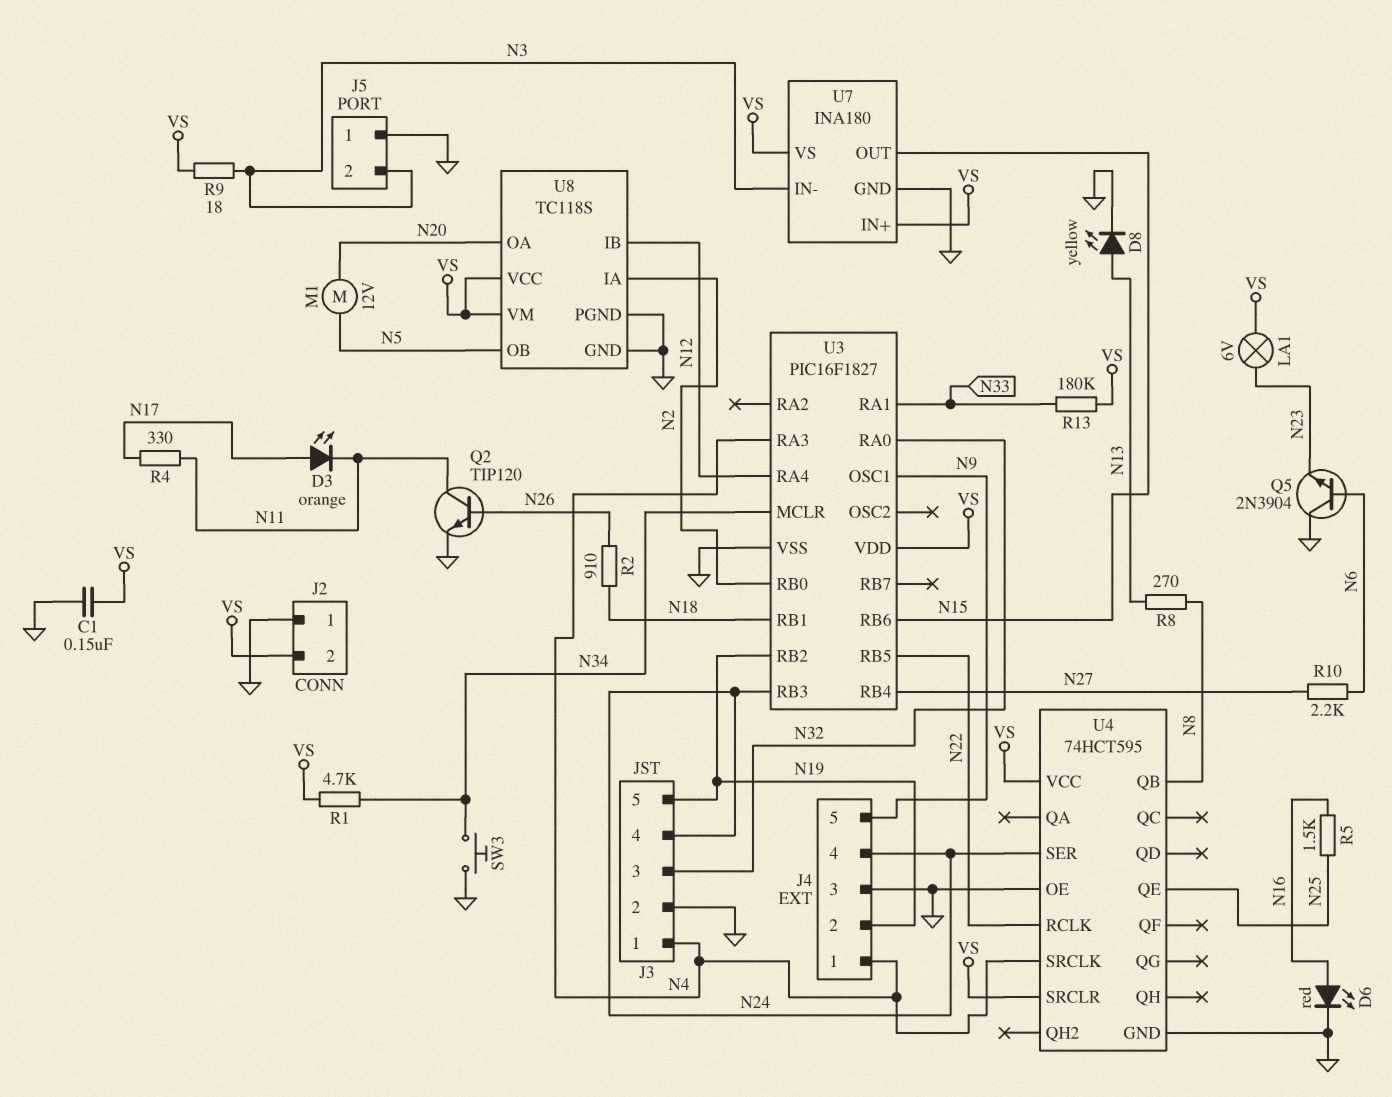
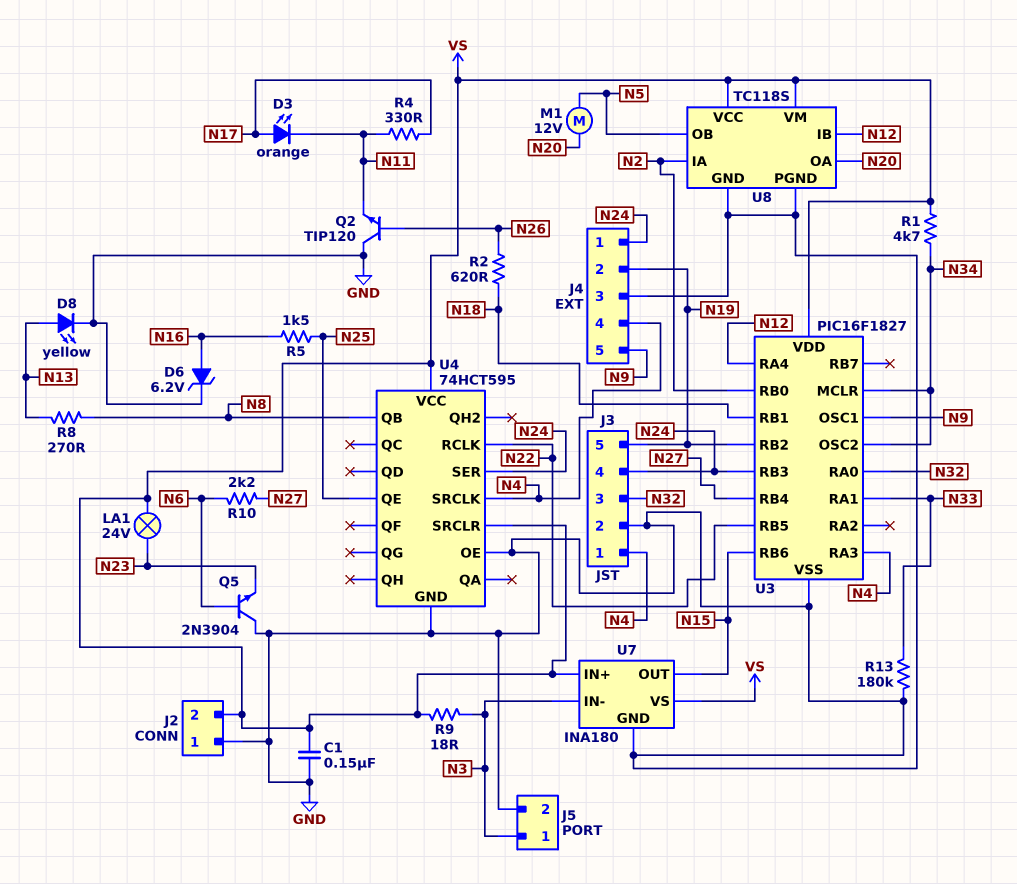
D6: LED red (A N16, K GND) -> zener 6.2V (A N16, K GND)
J4 pin 1: N4 -> N24
J4 pin 4: N24 -> N4
J5 pin 1: GND -> N3
J5 pin 2: N3 -> GND
LA1: lamp 6V (N23, VS) -> lamp 24V (N23, VS)
Q2: NPN TIP120 (B N26, C N11, E GND) -> NPN TIP120 (B N26, C GND, E N11)
R2: 910 (N18, N26) -> 620 (N18, N26)
R13: 180k (N33, VS) -> 180k (GND, N33)
SW3: button (GND, N34) -> none
U3 pin OSC2: none -> N34

